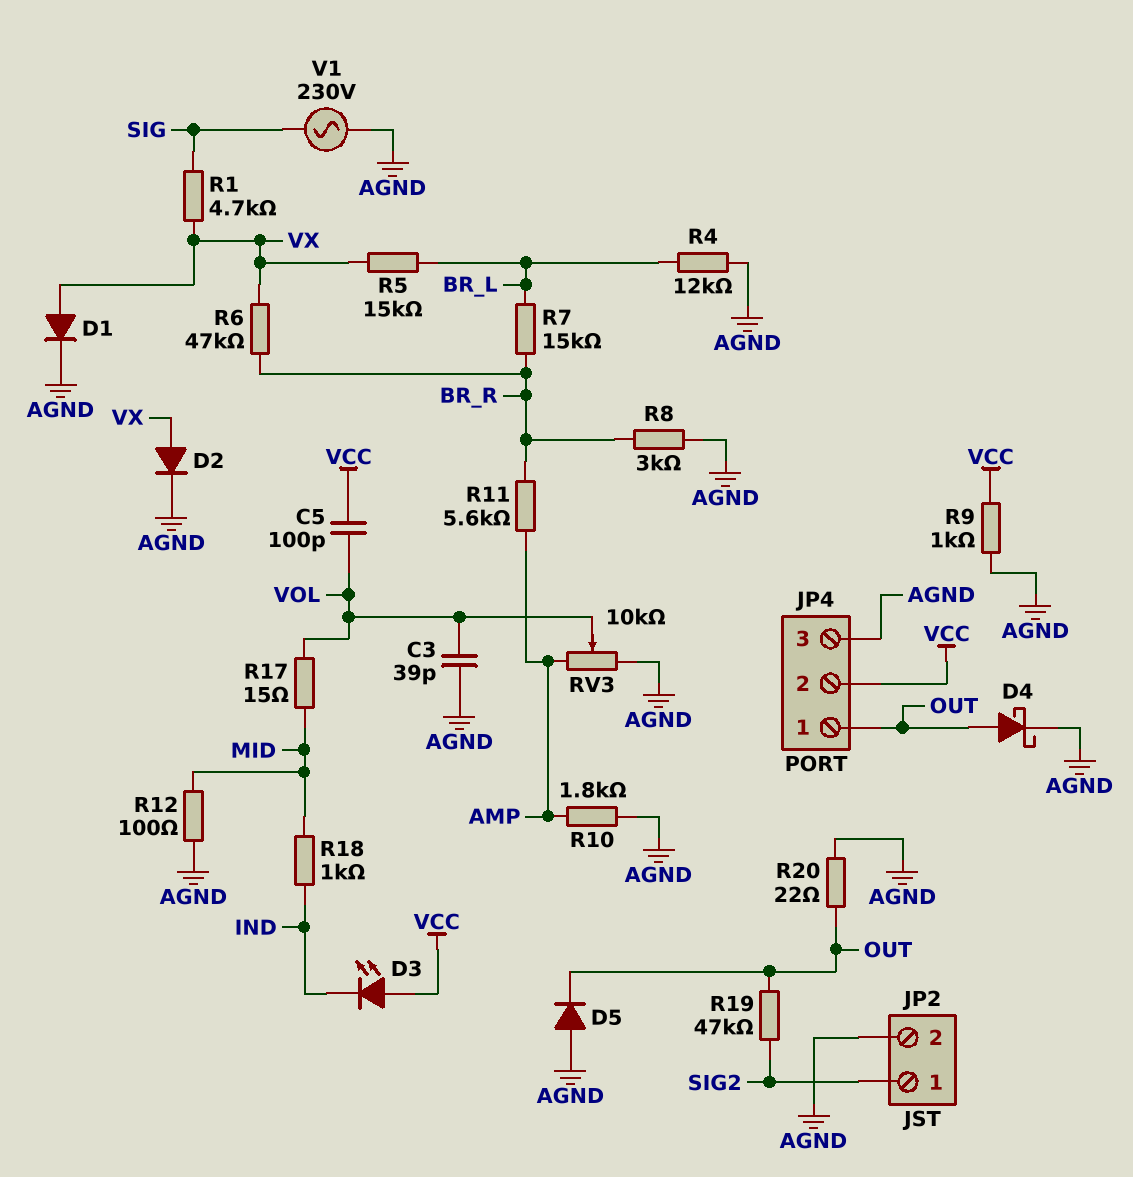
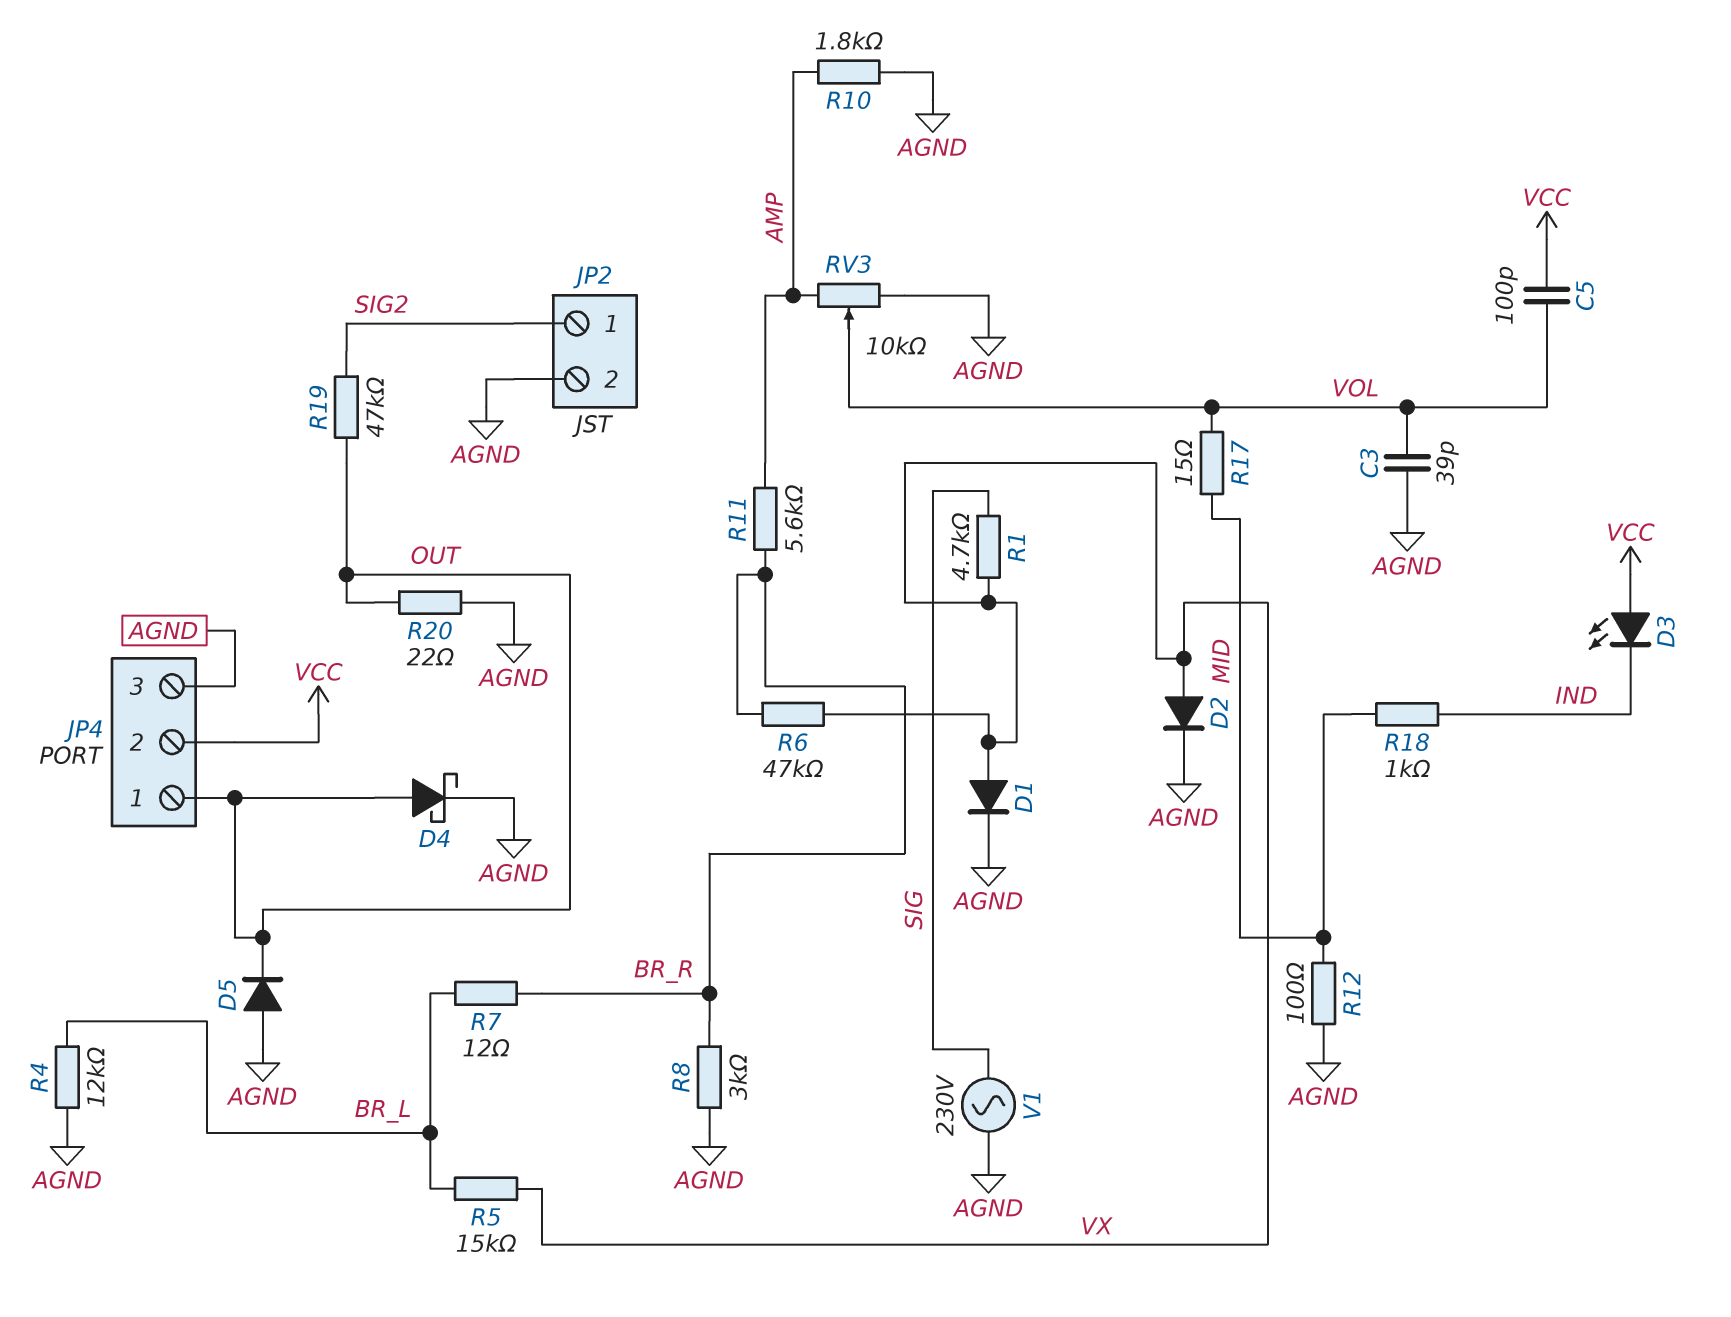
R7: 15k (BR_L, BR_R) -> 12 (BR_L, BR_R)
R9: 1k (AGND, VCC) -> none

